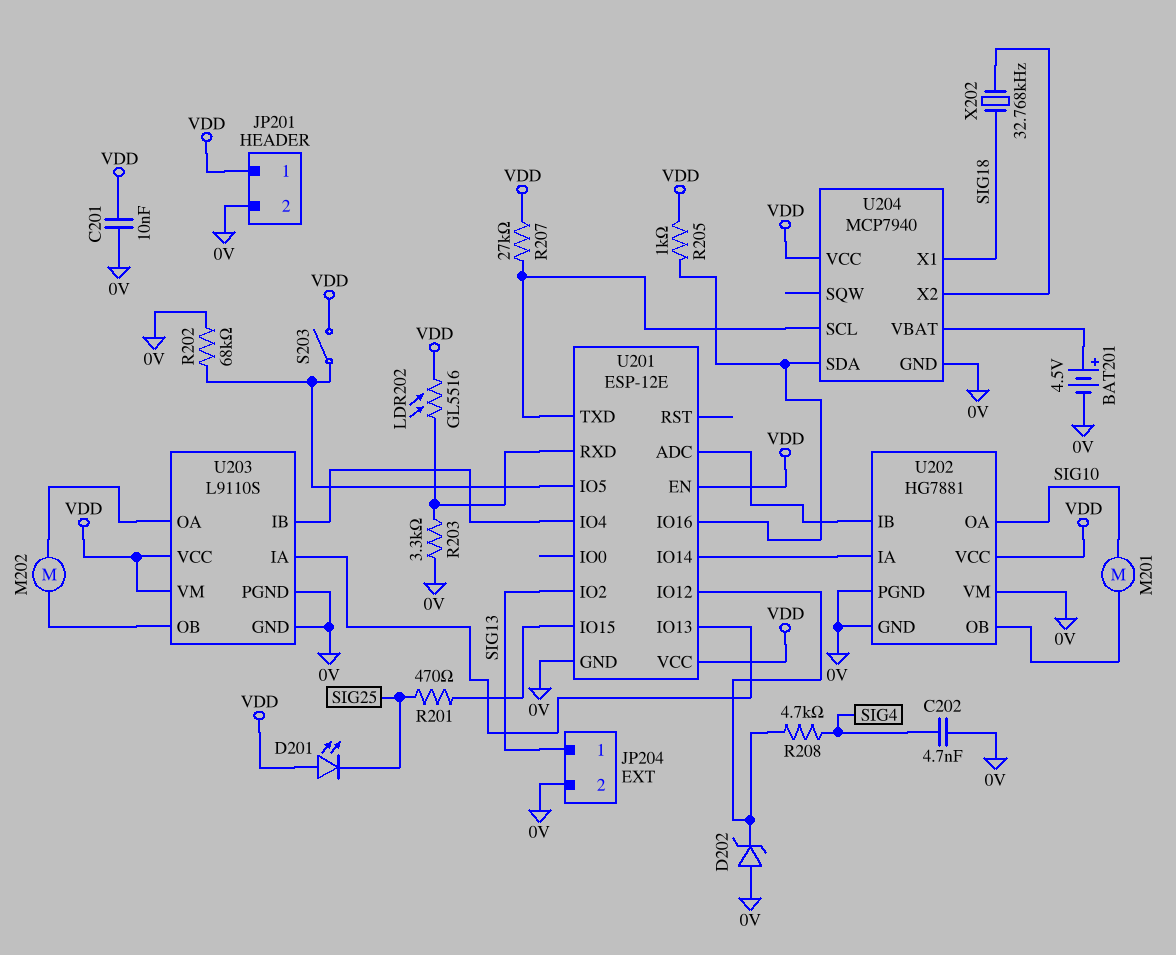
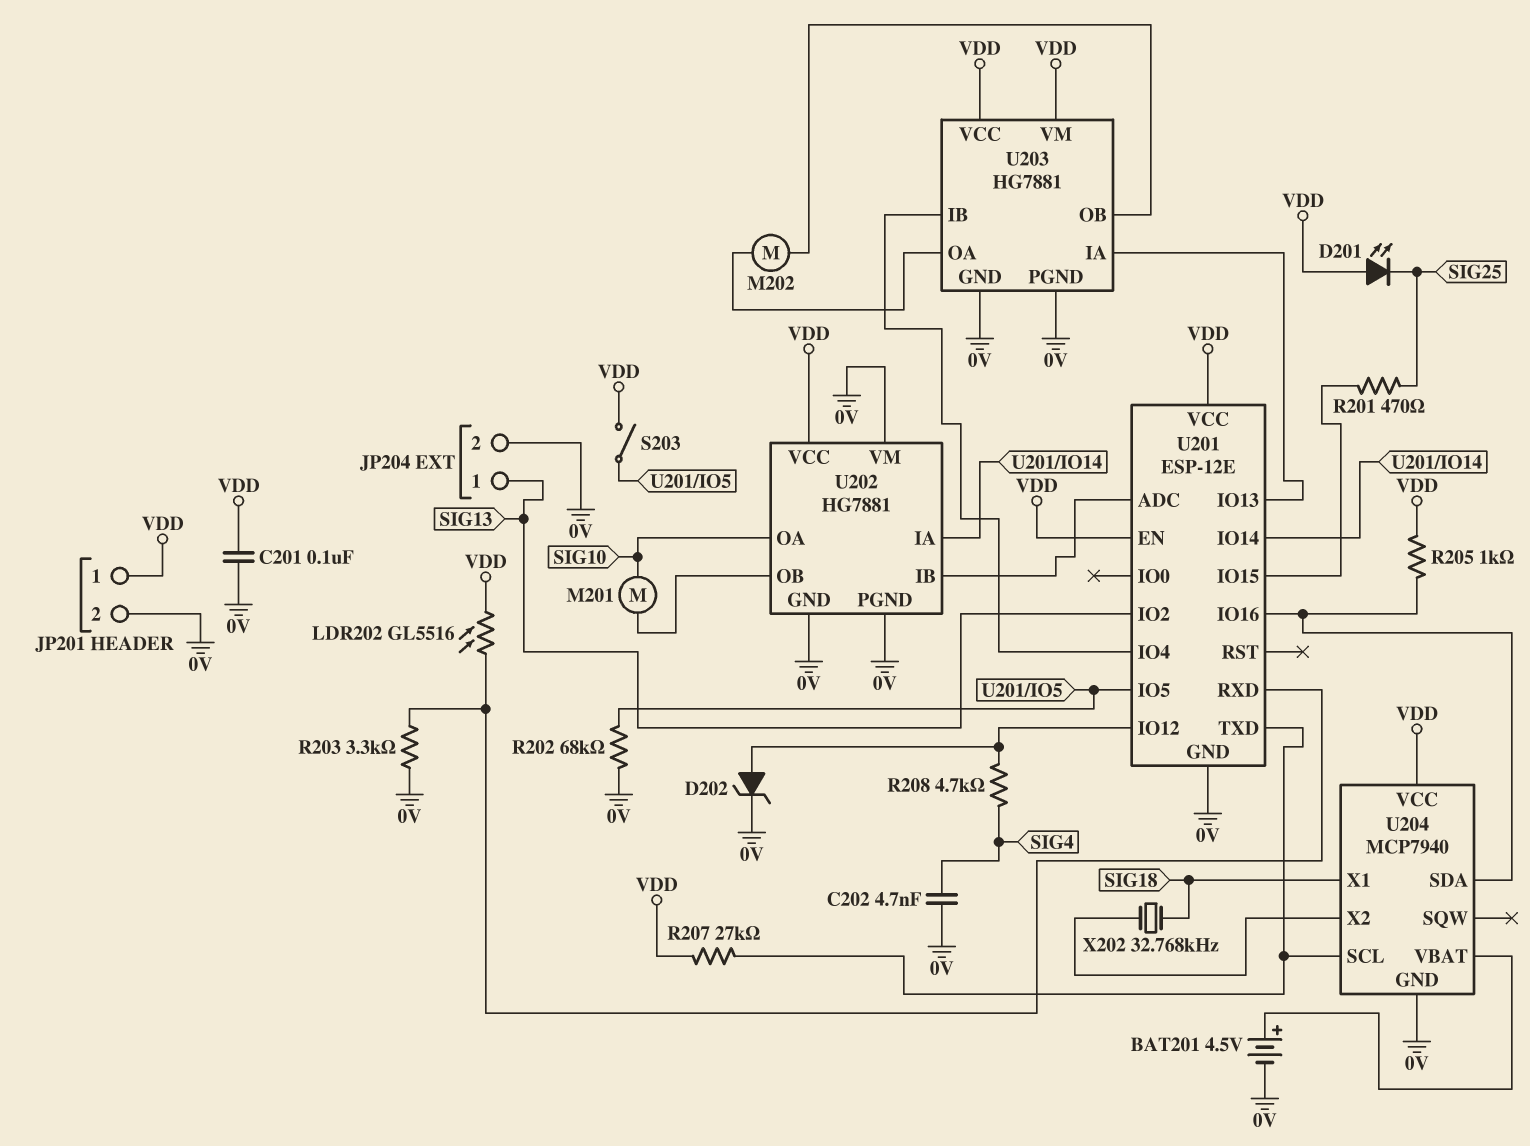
C201: 10nF (0V, VDD) -> 100nF (0V, VDD)
D202: zener (A 0V, K U201/IO12) -> zener (A U201/IO12, K 0V)
U203: L9110S -> HG7881

